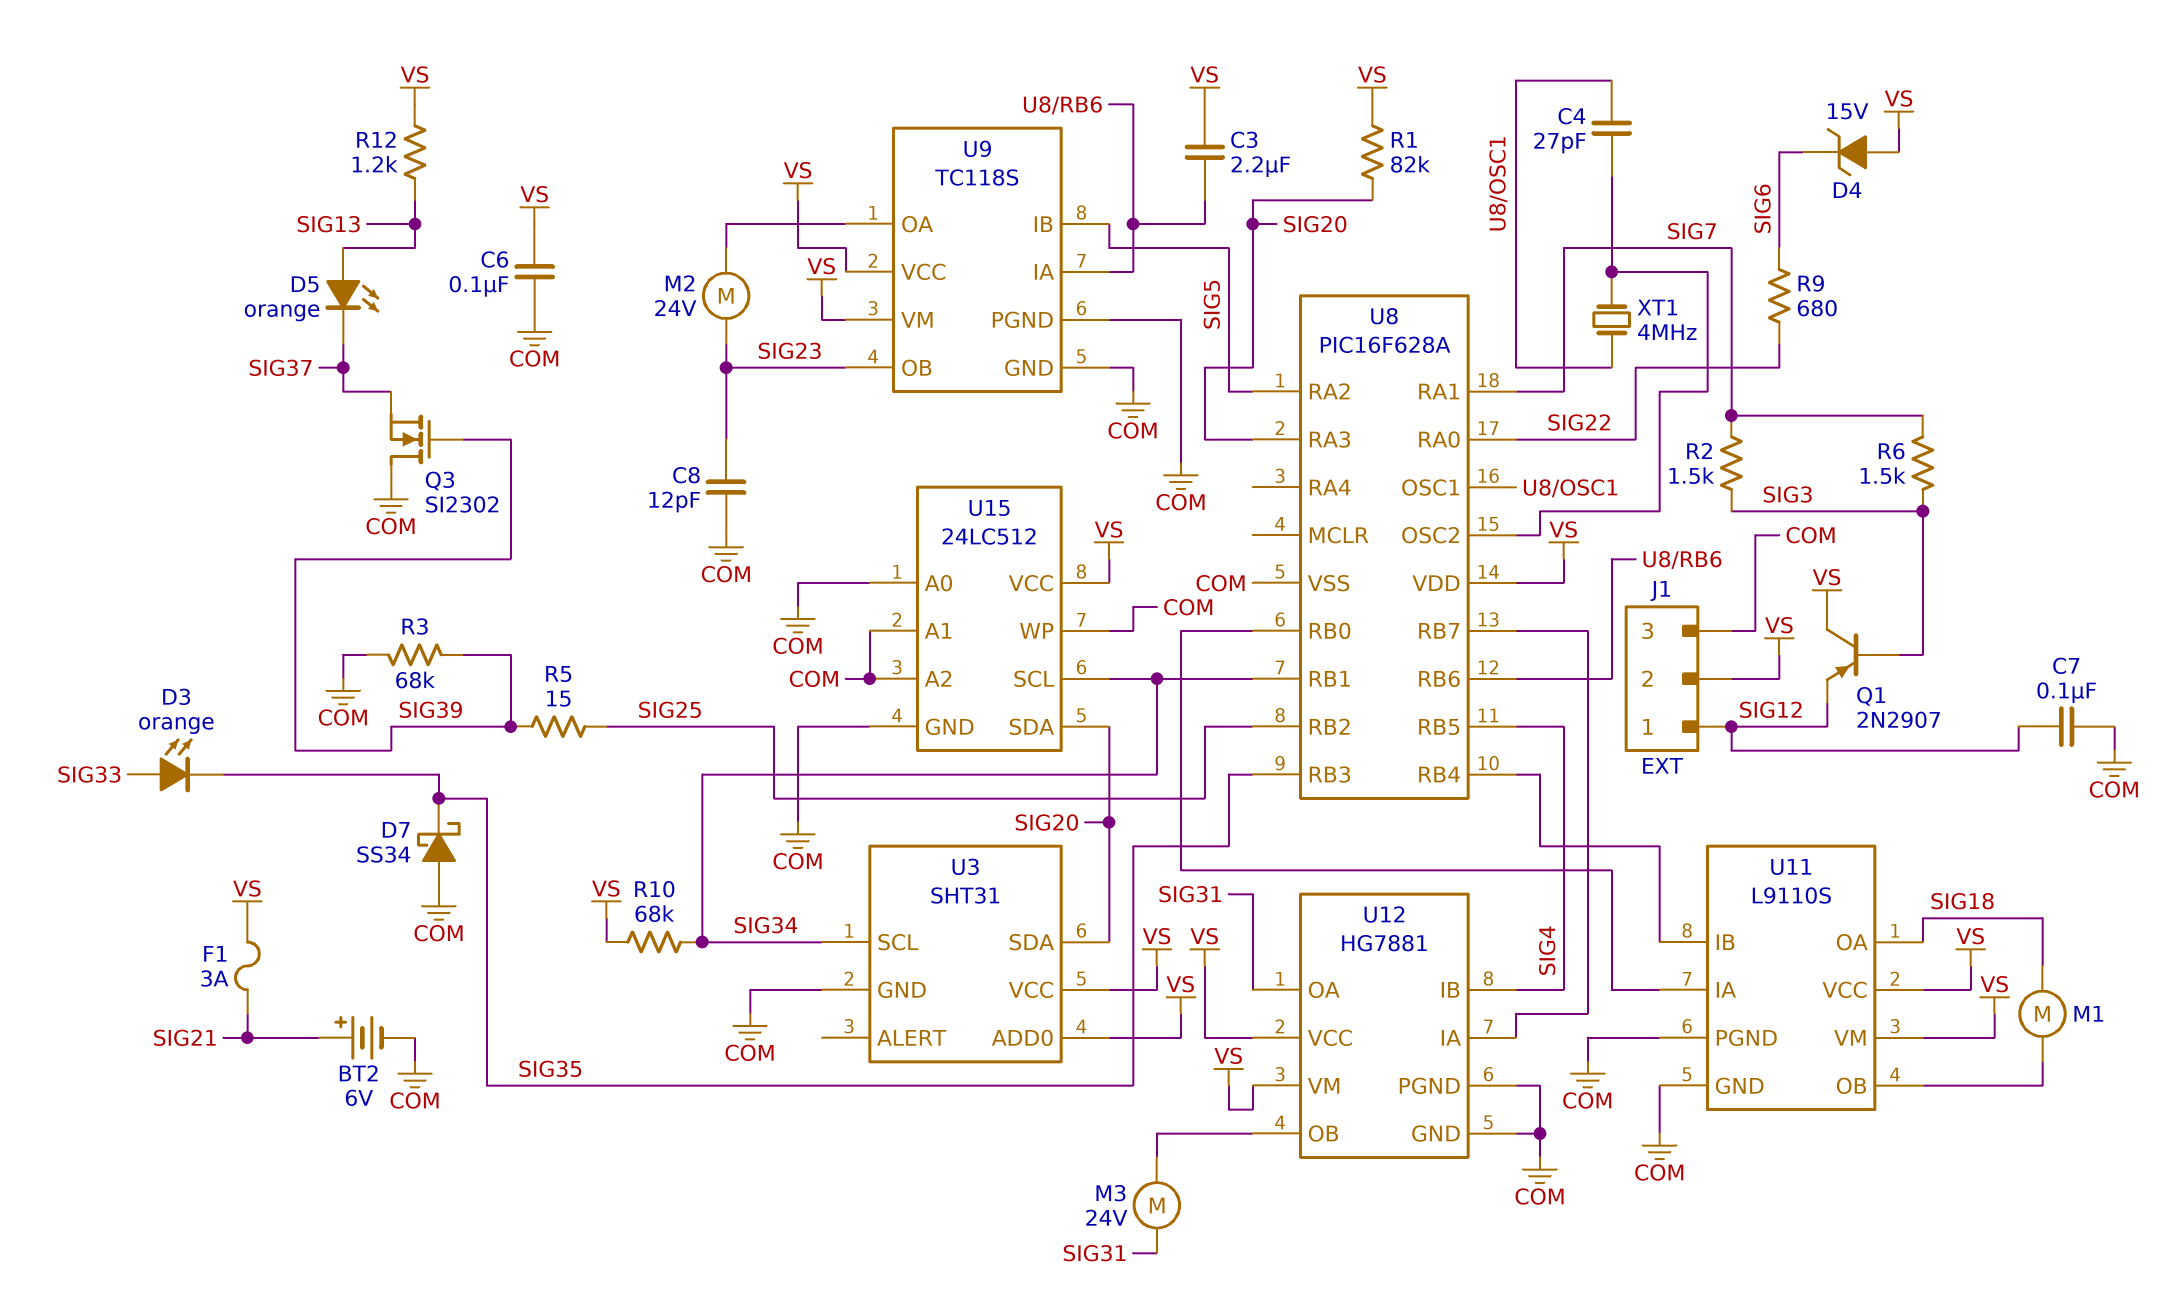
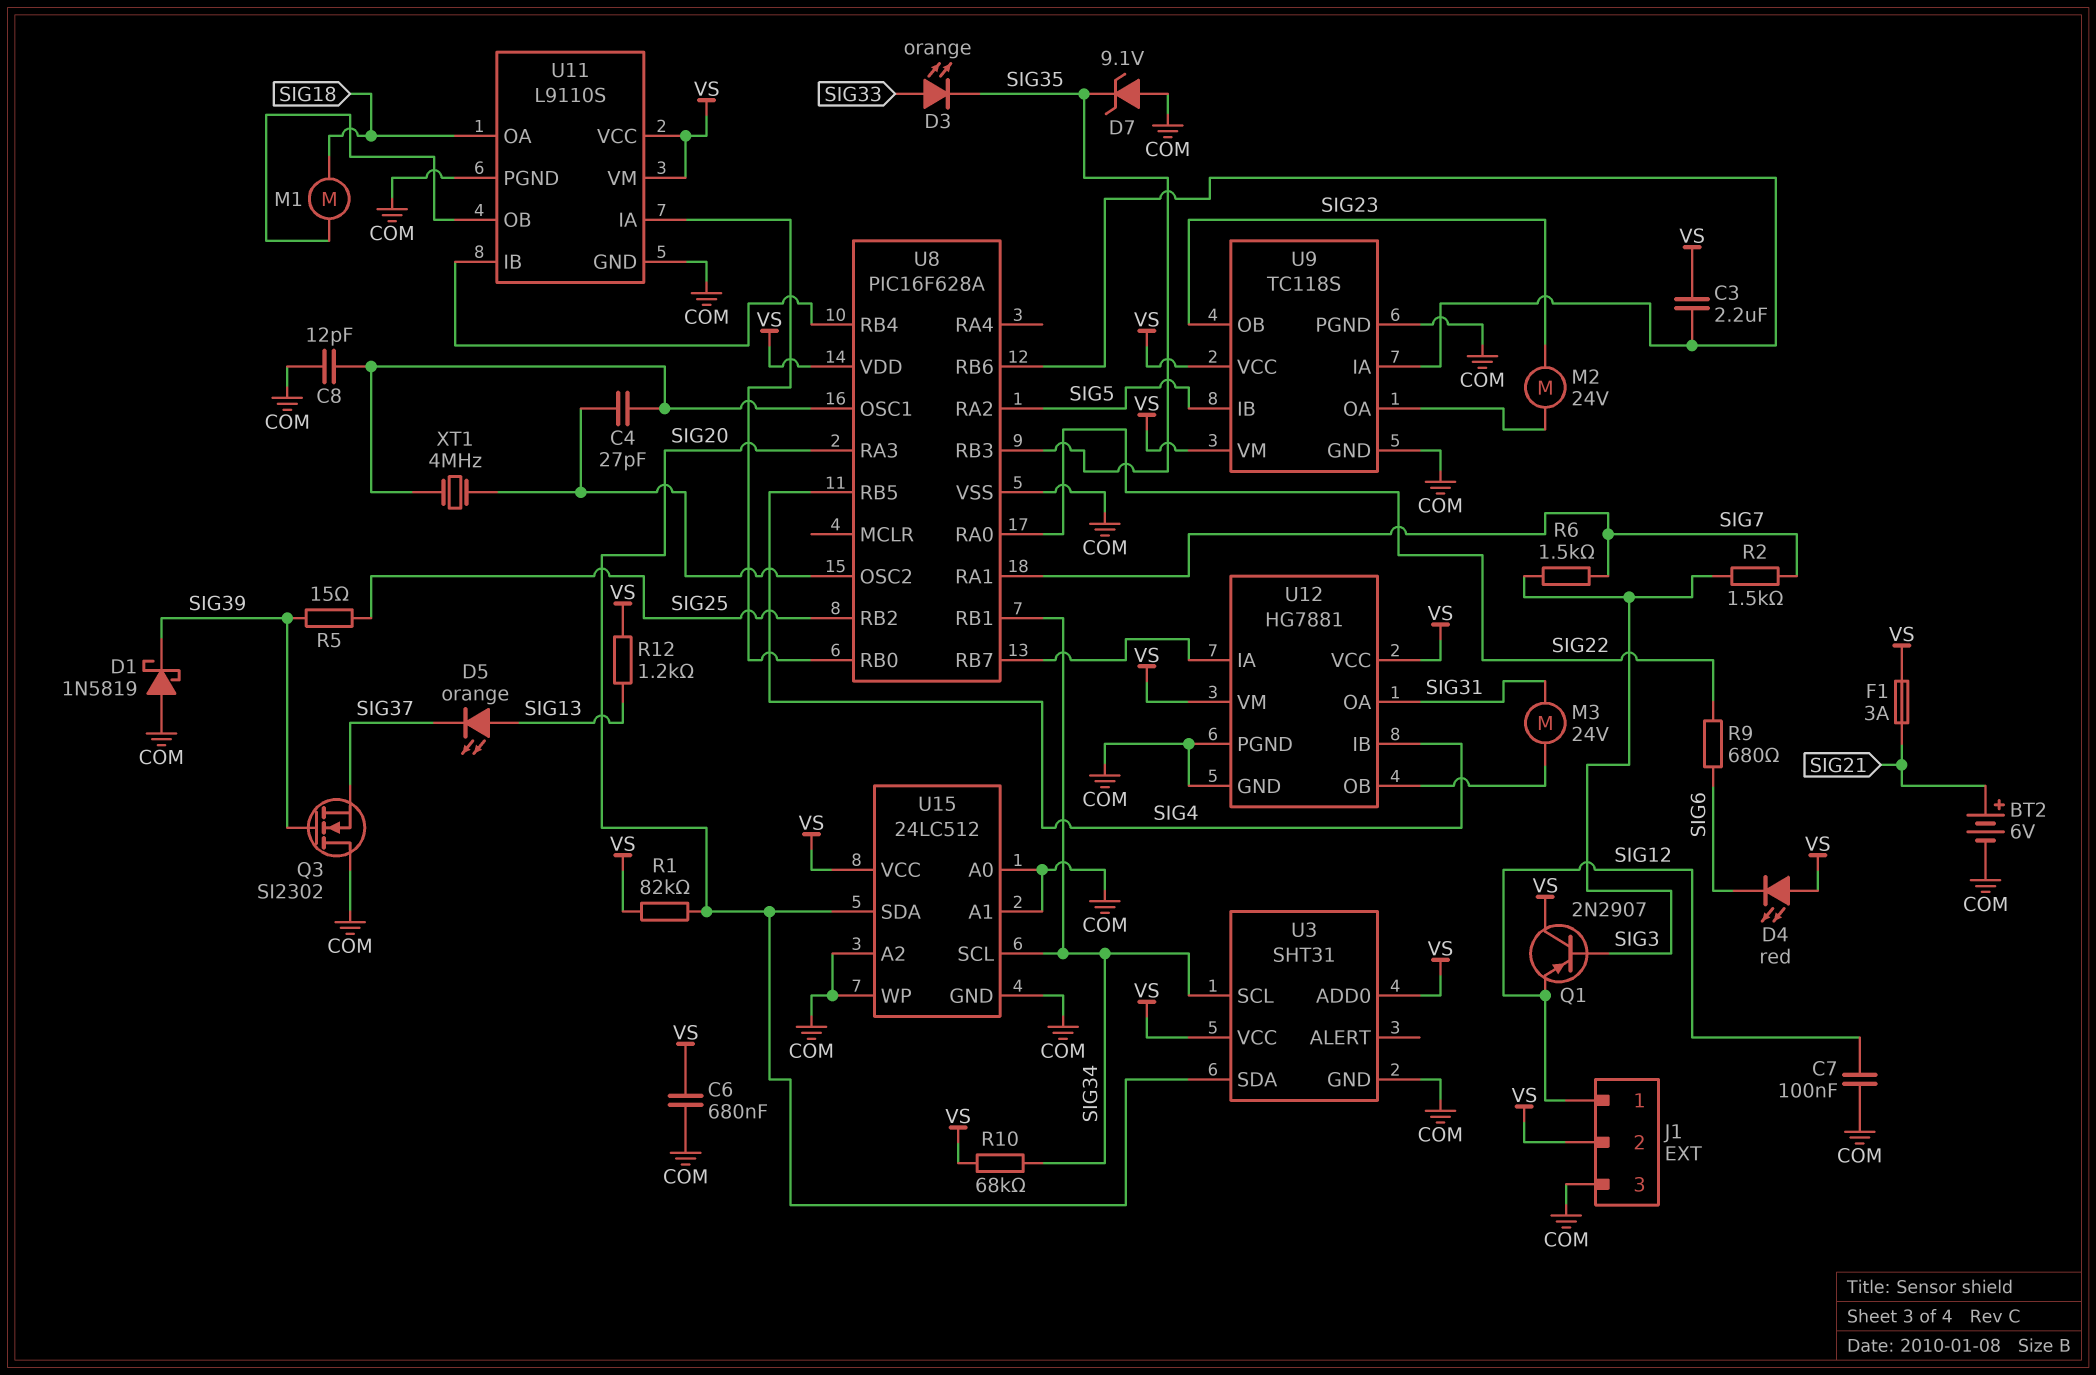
C6: 100nF (COM, VS) -> 680nF (COM, VS)
C8: 12pF (COM, SIG23) -> 12pF (COM, U8/OSC1)
D1: none -> schottky 1N5819 (A COM, K SIG39)
D4: zener 15V (A VS, K SIG6) -> LED red (A VS, K SIG6)
D7: schottky SS34 (A COM, K SIG35) -> zener 9.1V (A COM, K SIG35)
R3: 68k (COM, SIG39) -> none

